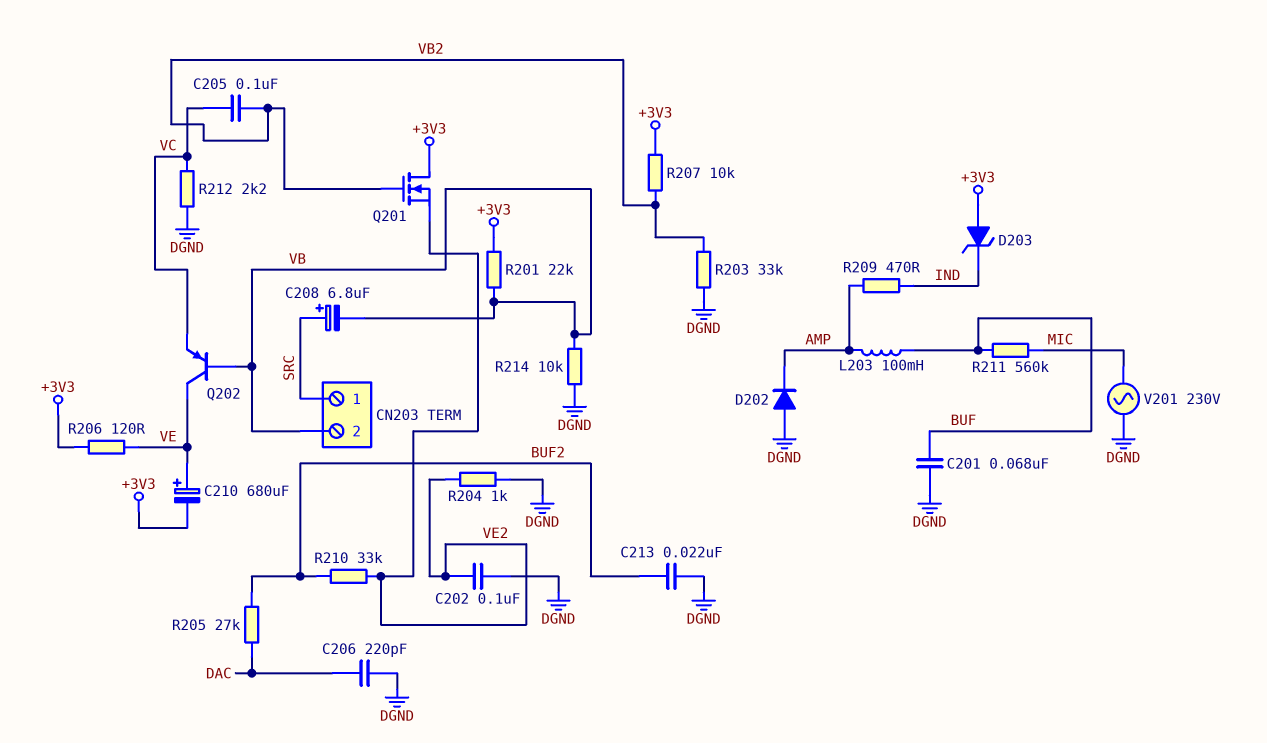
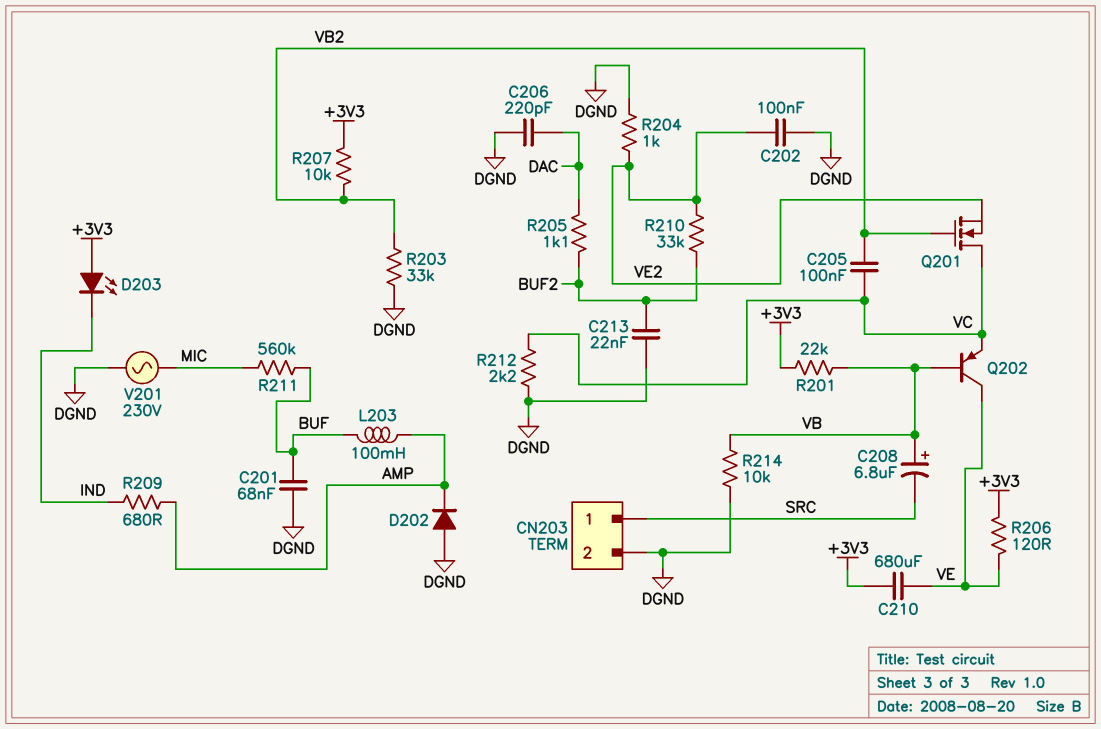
C208: 6.8uF (plus SRC, minus VB) -> 6.8uF (plus VB, minus SRC)
C210: 680uF (plus VE, minus +3V3) -> 680uF (+3V3, VE)
CN203 pin 2: VB -> DGND
D203: zener (A +3V3, K IND) -> LED (A +3V3, K IND)
Q201: NMOS (G VB2, D +3V3, S VE2) -> NMOS (G VB2, D VC, S VE2)
R205: 27k (BUF2, DAC) -> 1.1k (BUF2, DAC)
R209: 470 (AMP, IND) -> 680 (AMP, IND)

